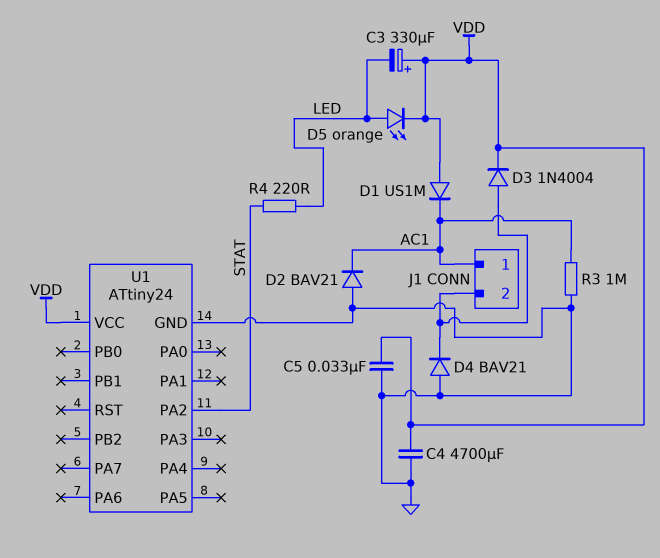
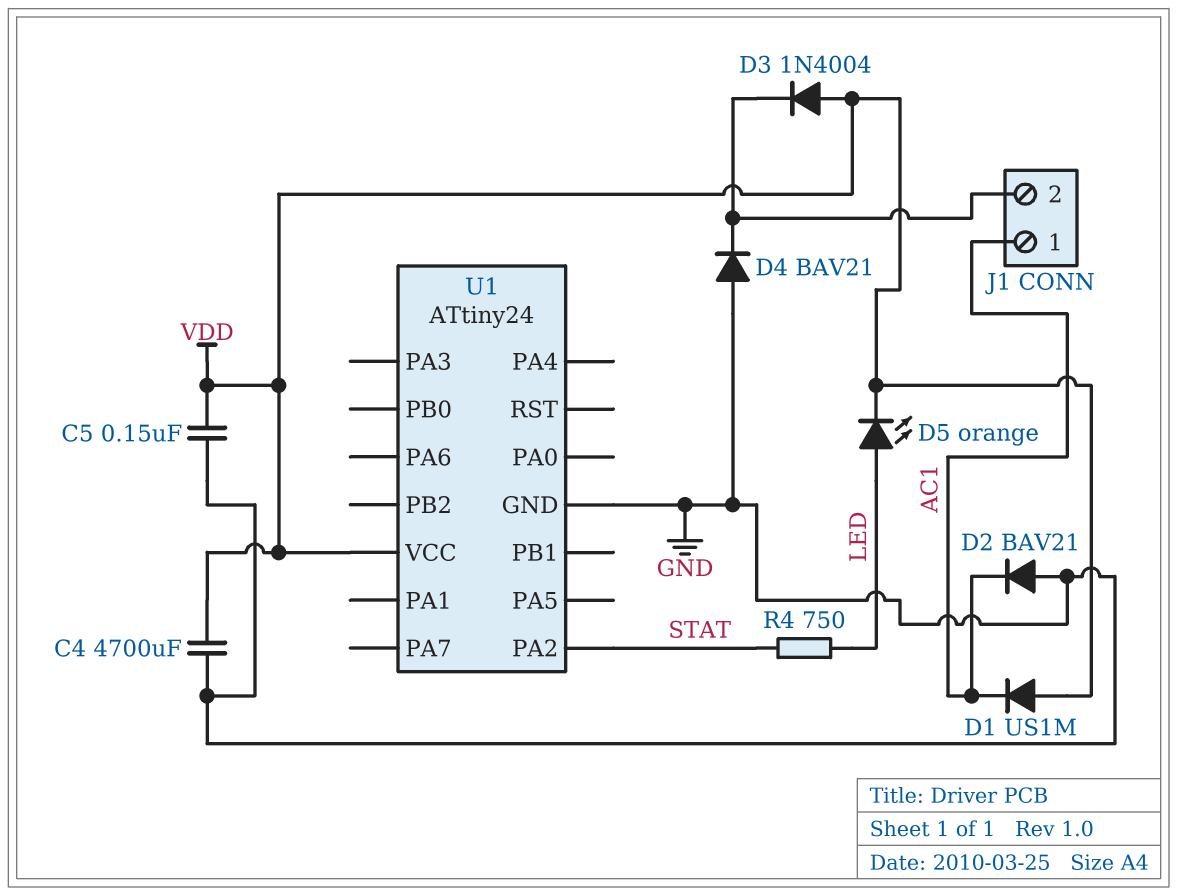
C3: 330uF (plus VDD, minus LED) -> none
C5: 33nF (GND, VDD) -> 150nF (GND, VDD)
D3: diode 1N4004 (A J1/2, K VDD) -> diode 1N4004 (A VDD, K J1/2)
R3: 1M (AC1, GND) -> none
R4: 220 (LED, STAT) -> 750 (LED, STAT)

